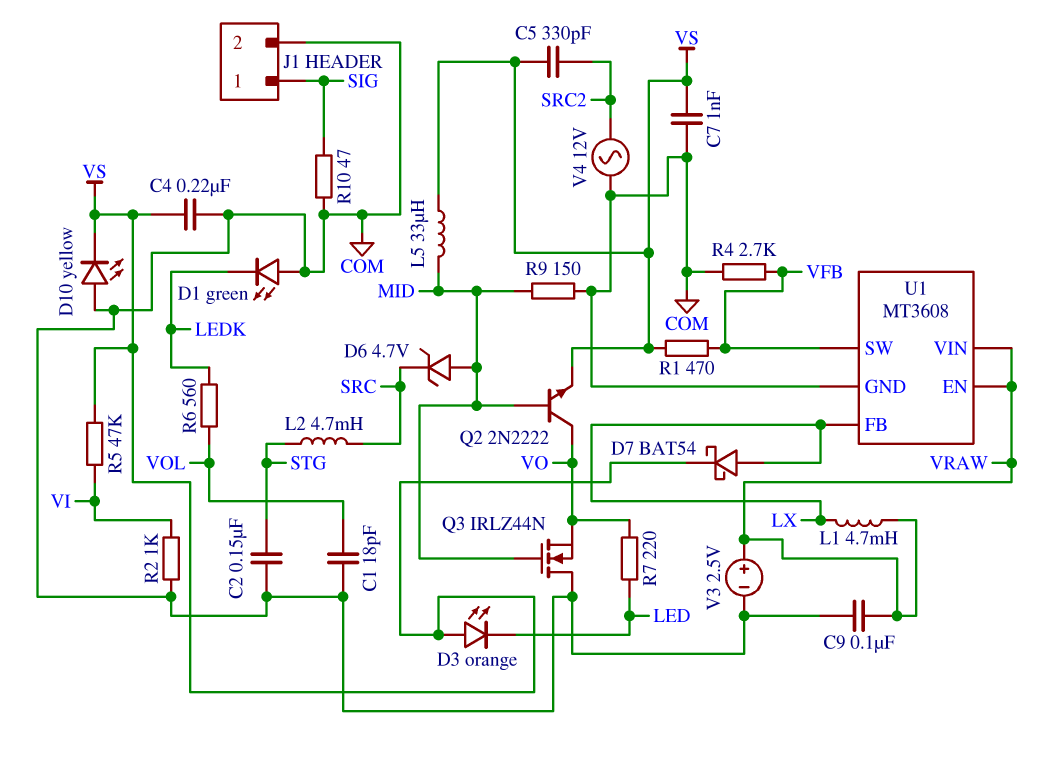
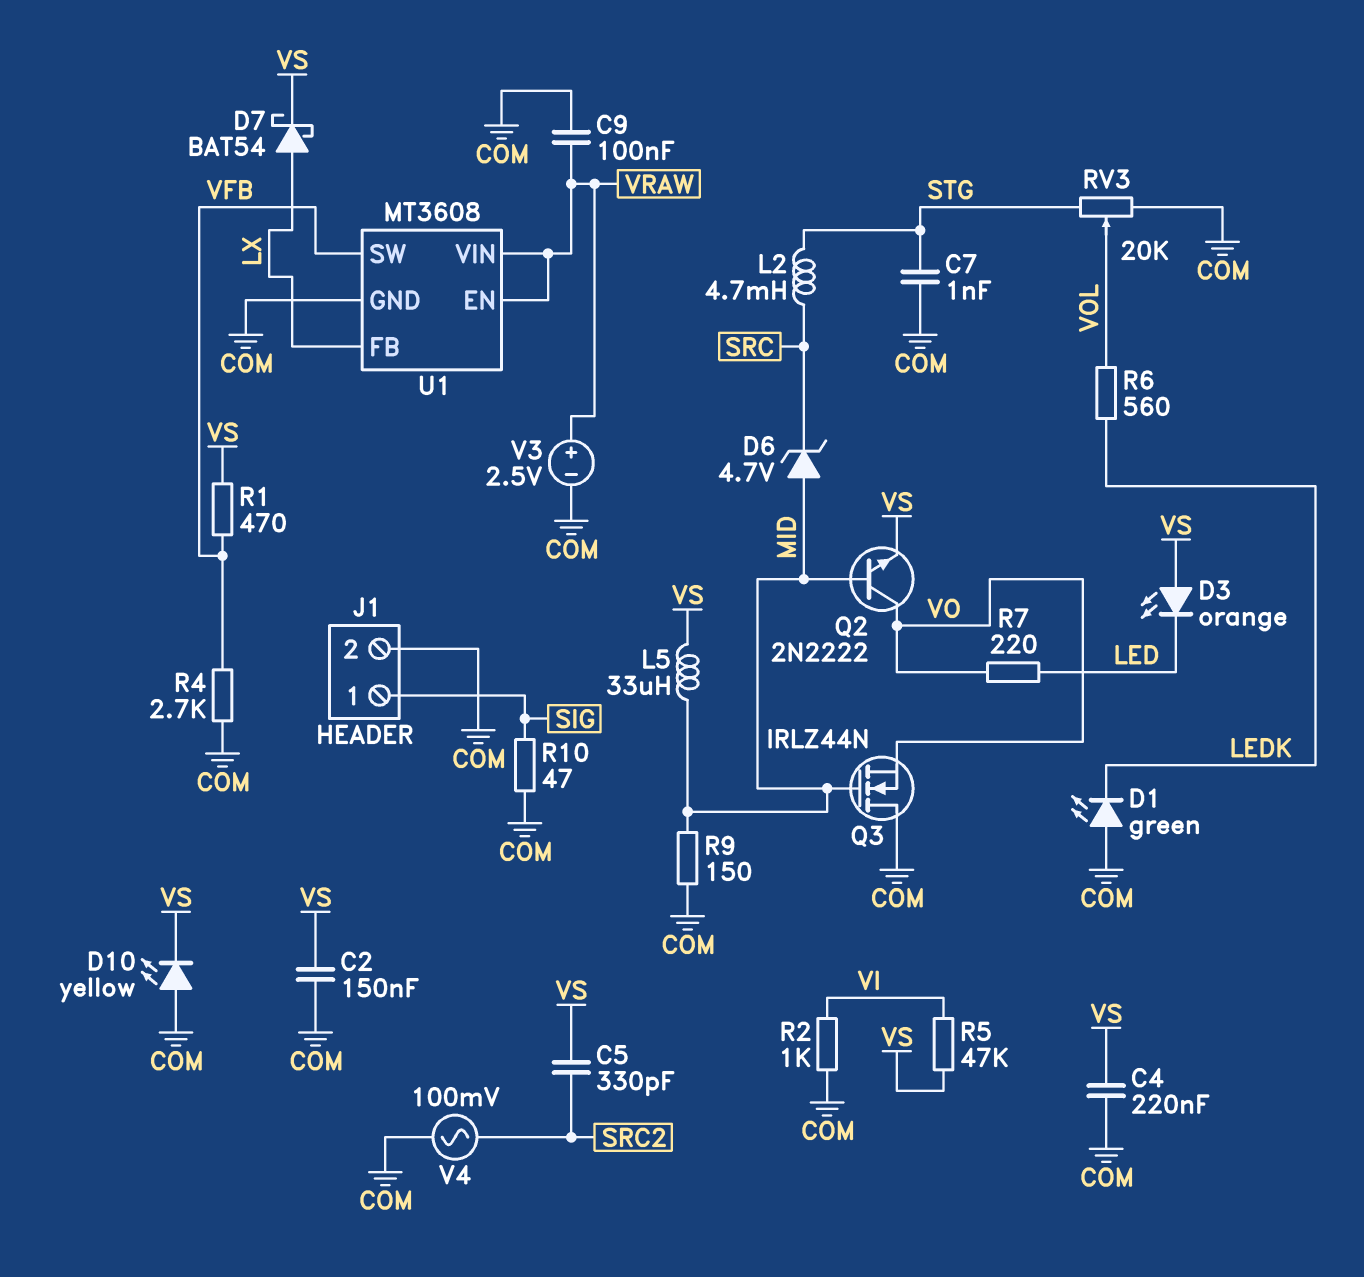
C1: 18pF (COM, VOL) -> none
C2: 150nF (COM, STG) -> 150nF (COM, VS)
C7: 1nF (COM, VS) -> 1nF (COM, STG)
L1: 4.7mH (LX, VRAW) -> none
RV3: none -> 20k (COM, STG, wiper VOL)
V4: AC 12V (COM, SRC2) -> AC 100mV (COM, SRC2)

